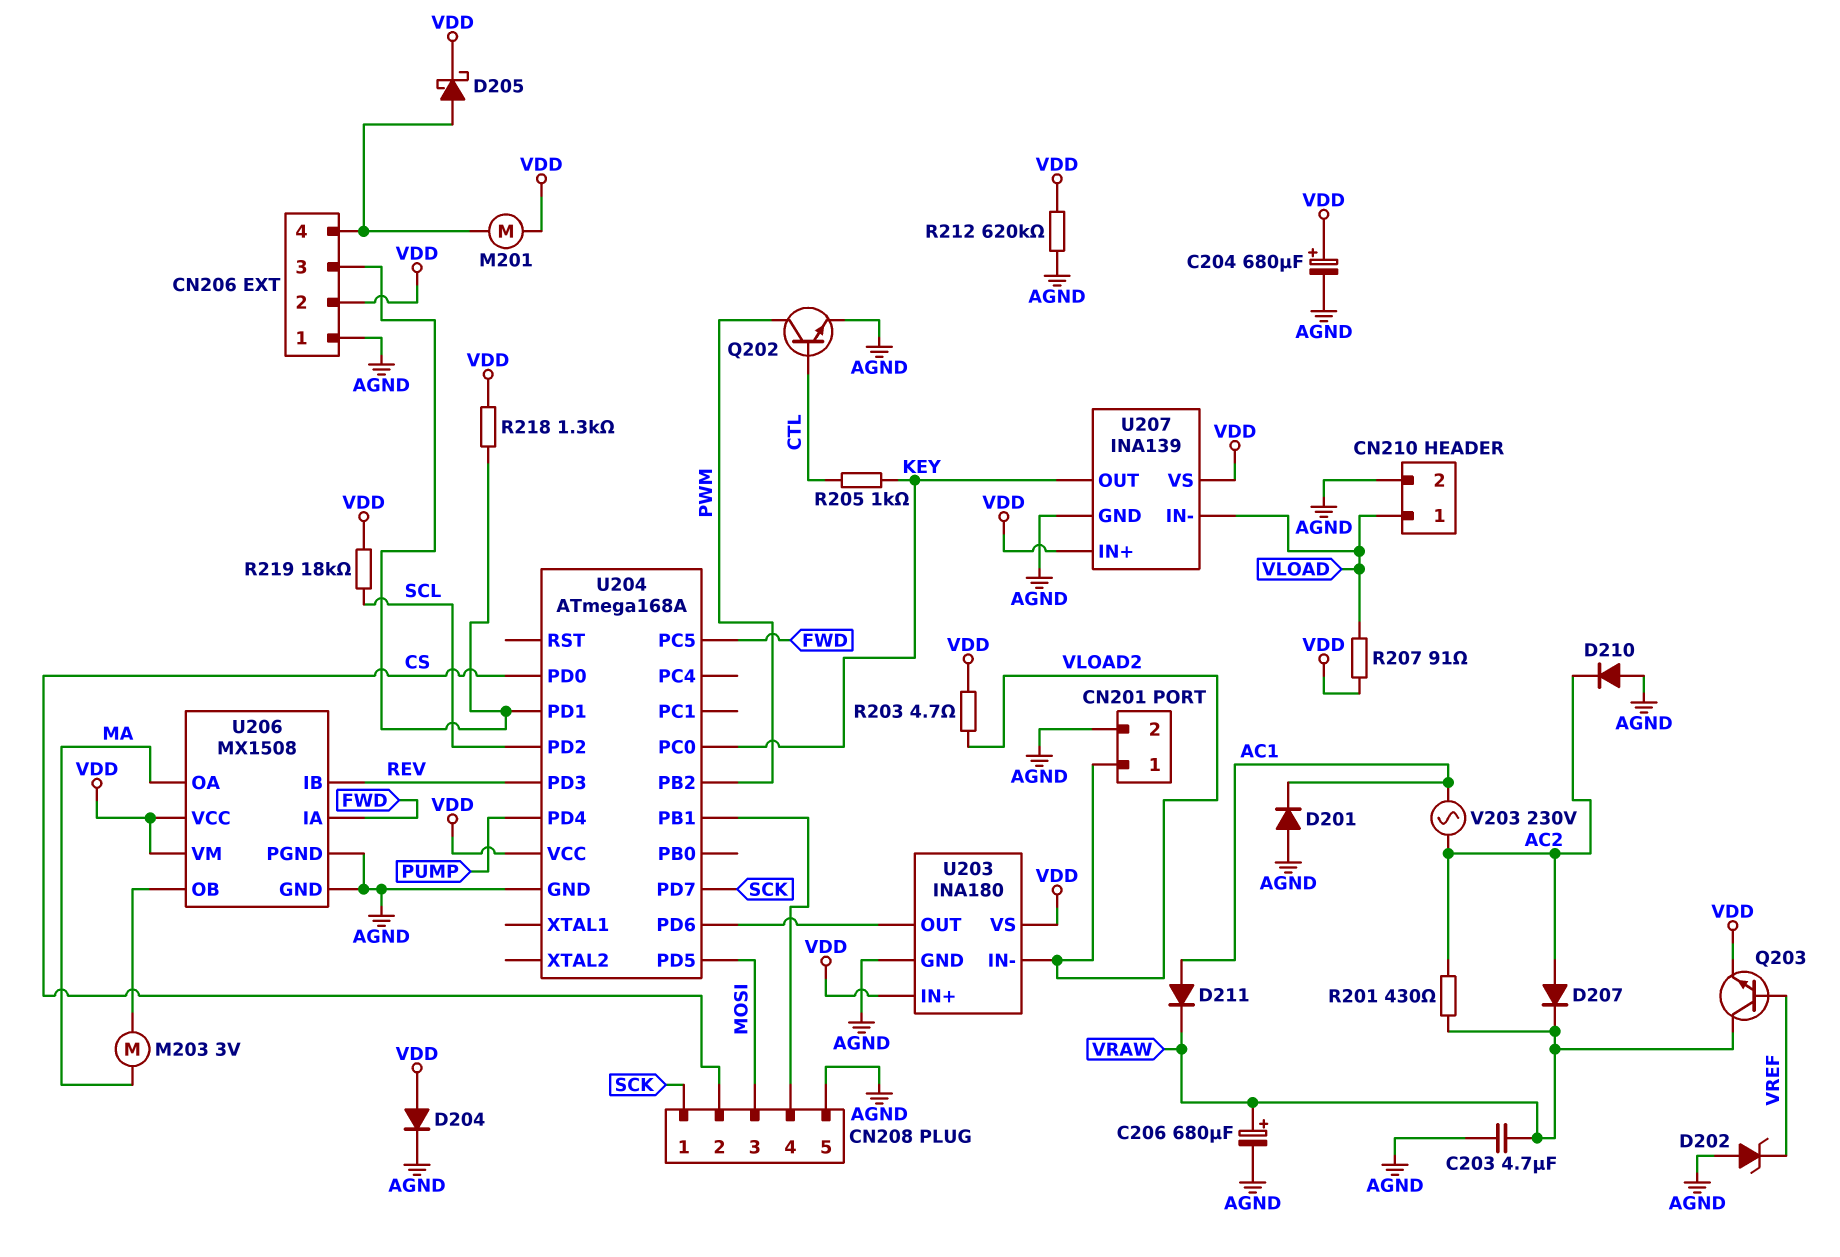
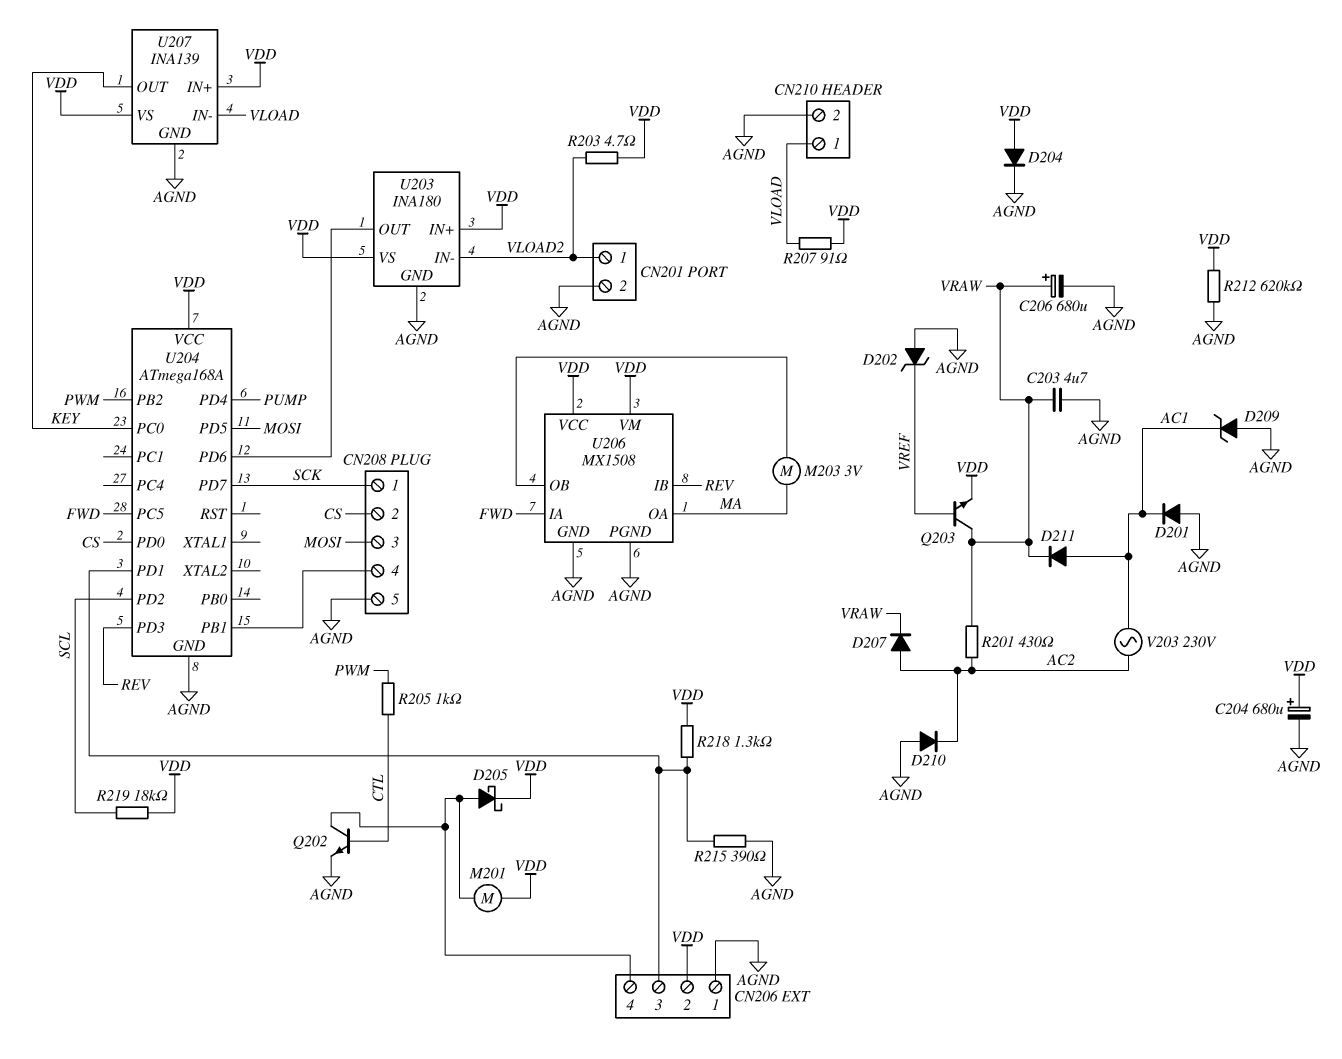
D209: none -> zener (A AGND, K AC1)
Q202: NPN (B CTL, C PWM, E AGND) -> NPN (B CTL, C CN206/4, E AGND)
R205: 1k (CTL, KEY) -> 1k (CTL, PWM)
R215: none -> 390 (AGND, CN206/3)

